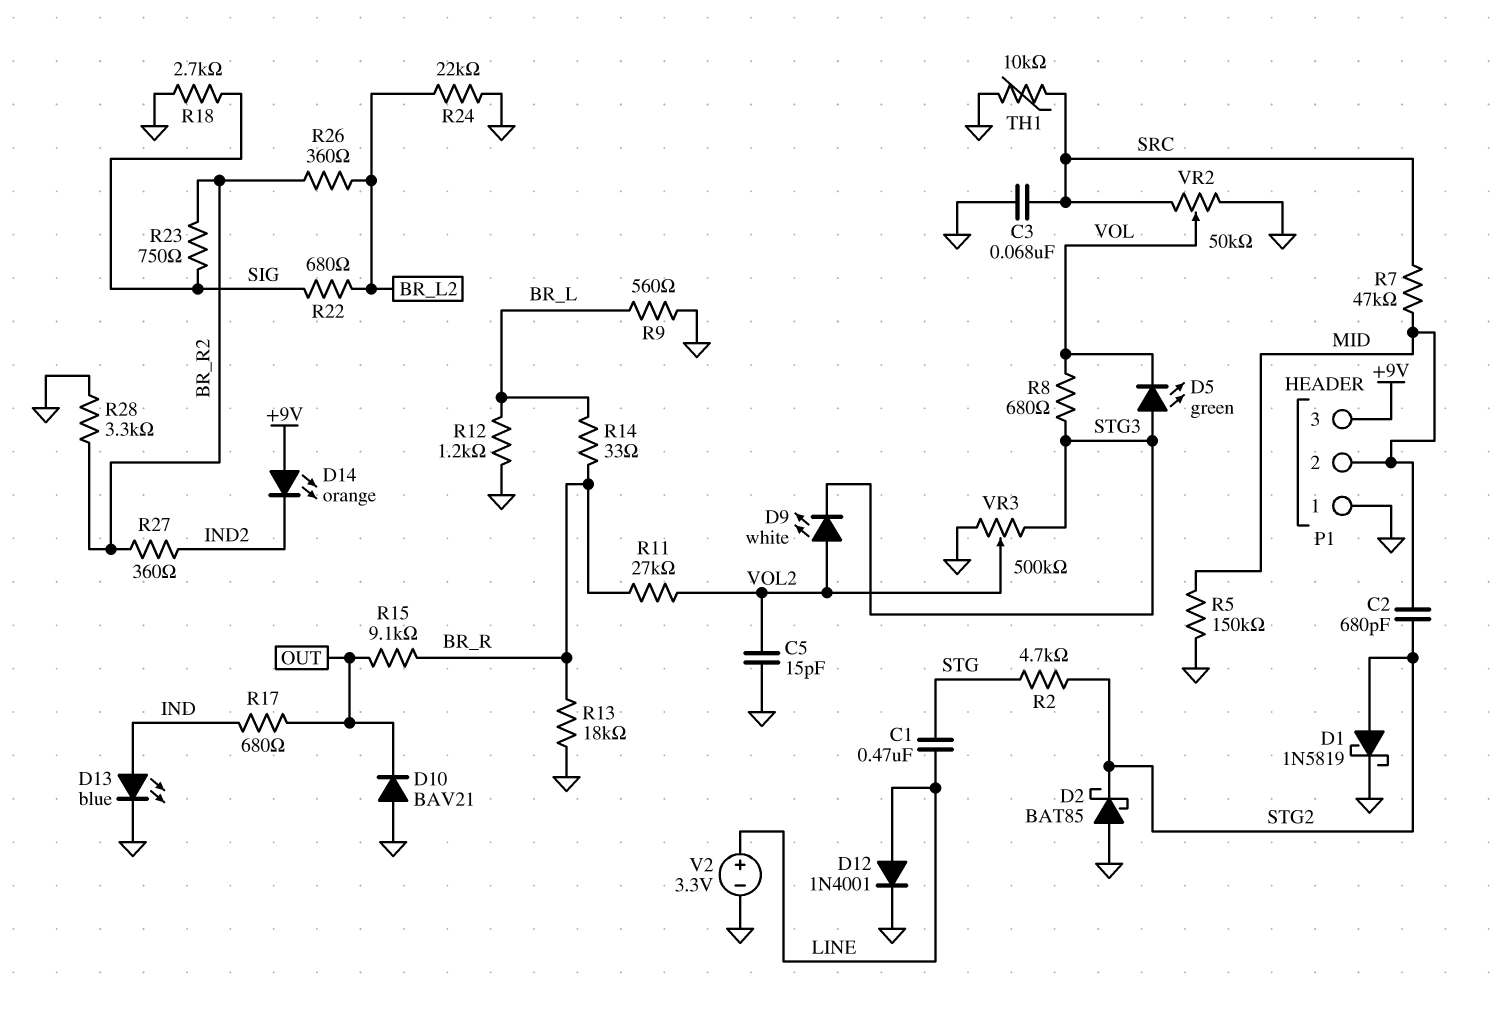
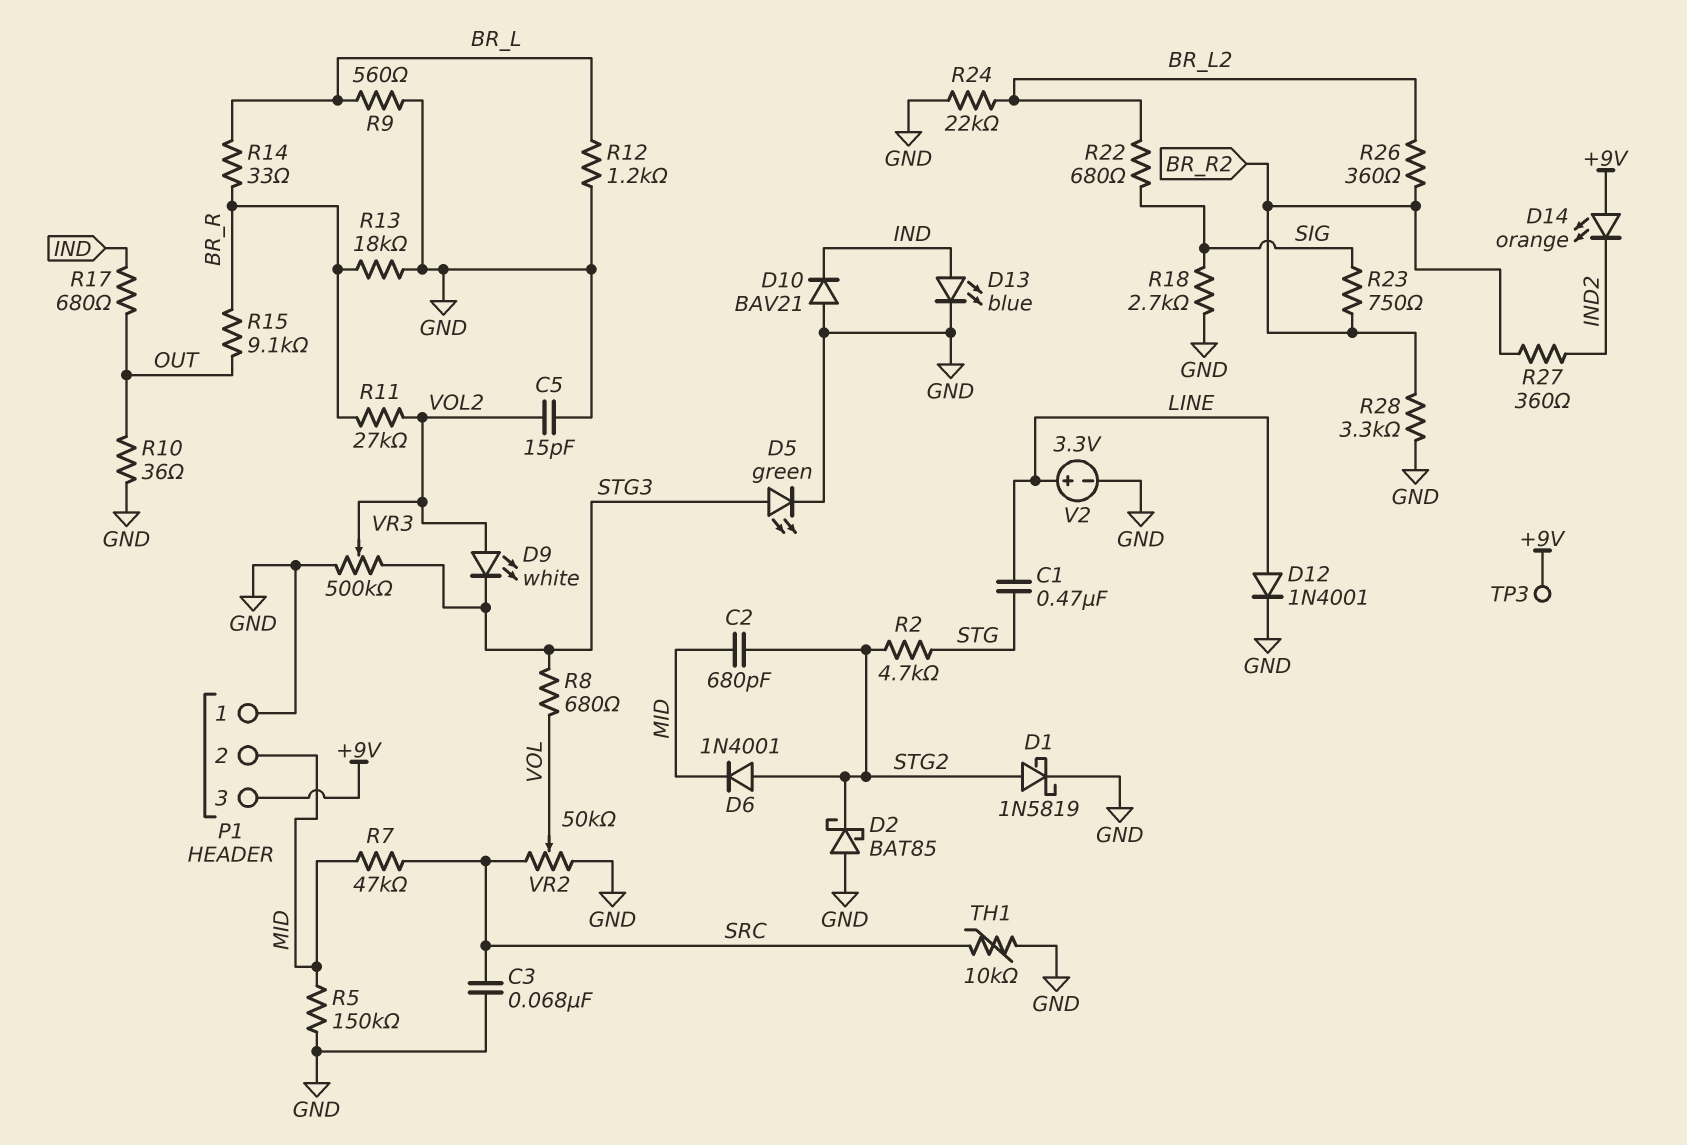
D5: LED green (A STG3, K VOL) -> LED green (A STG3, K GND)
D6: none -> diode 1N4001 (A STG2, K MID)
D10: diode BAV21 (A GND, K OUT) -> diode BAV21 (A GND, K IND)
R10: none -> 36 (GND, OUT)
TP3: none -> test point (+9V)

